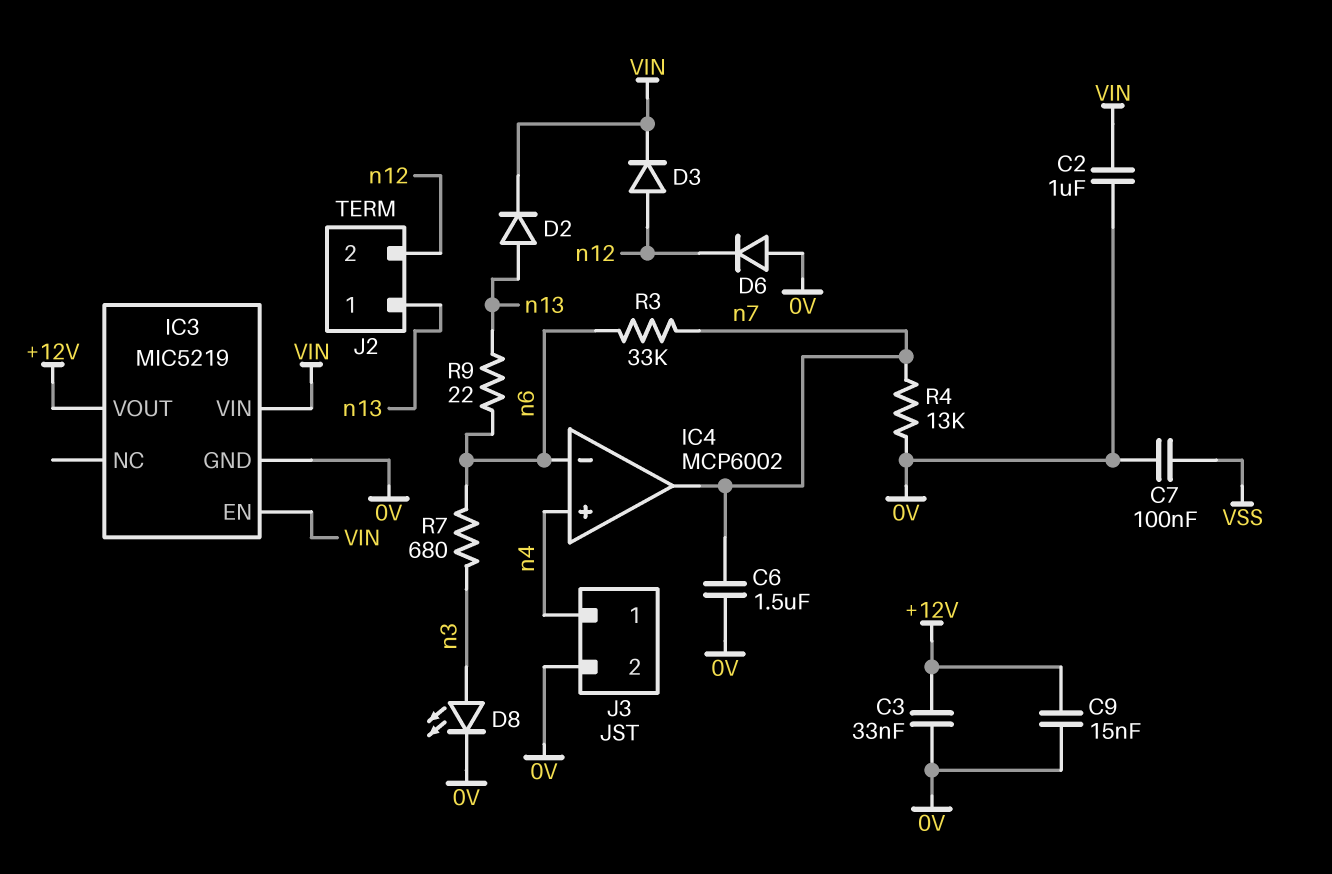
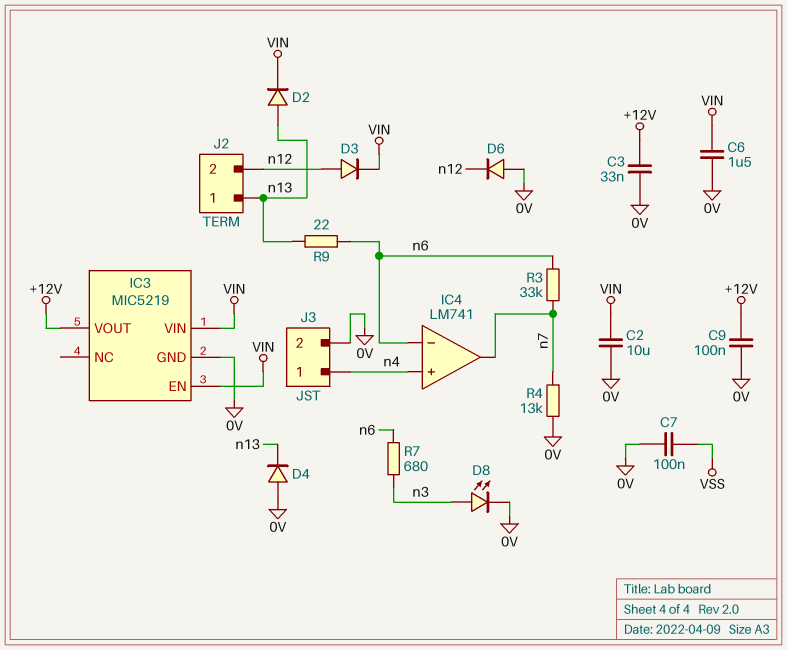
C2: 1uF (0V, VIN) -> 10uF (0V, VIN)
C6: 1.5uF (0V, n7) -> 1.5uF (0V, VIN)
C9: 15nF (+12V, 0V) -> 100nF (+12V, 0V)
D4: none -> diode (A 0V, K n13)
IC4: MCP6002 -> LM741

